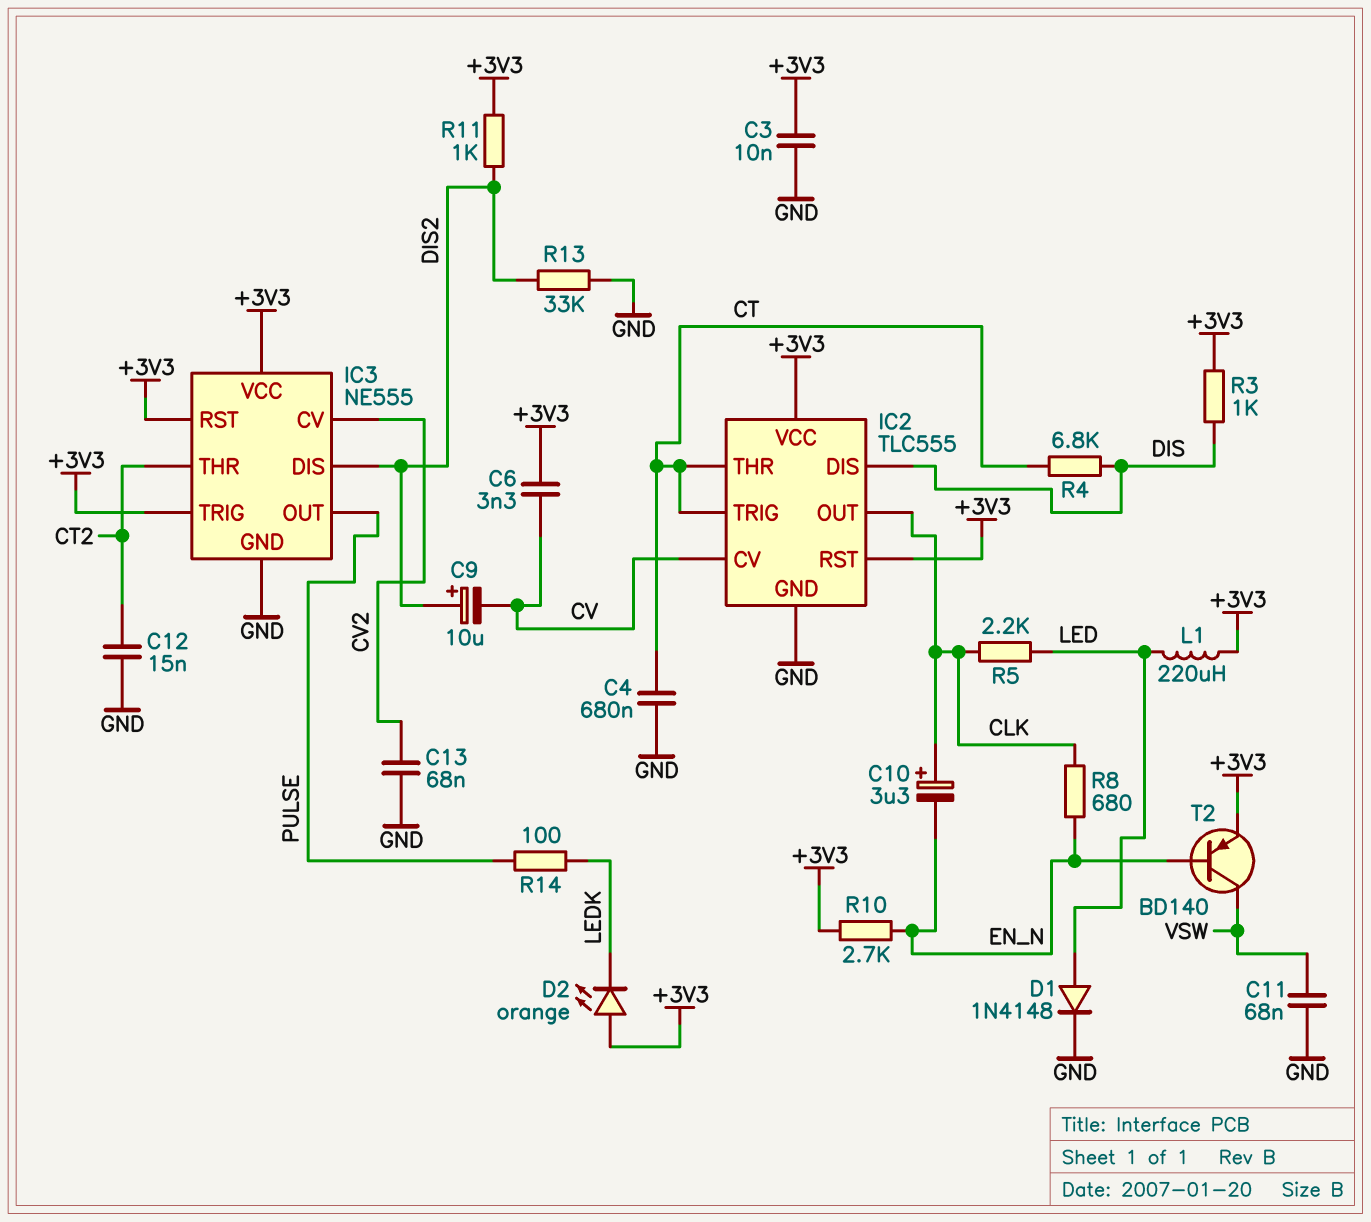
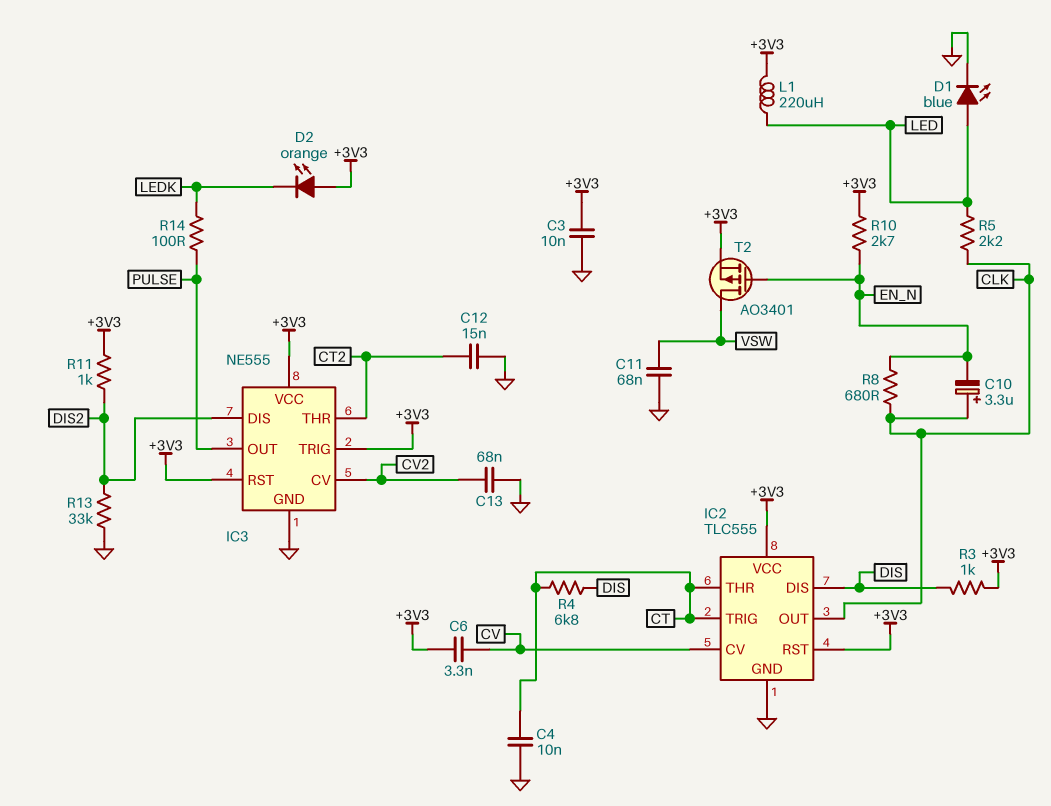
C4: 680nF (CT, GND) -> 10nF (CT, GND)
C9: 10uF (plus DIS2, minus CV) -> none
D1: diode 1N4148 (A LED, K GND) -> LED blue (A LED, K GND)
T2: PNP BD140 (B EN_N, C VSW, E +3V3) -> PMOS AO3401 (G EN_N, D VSW, S +3V3)

